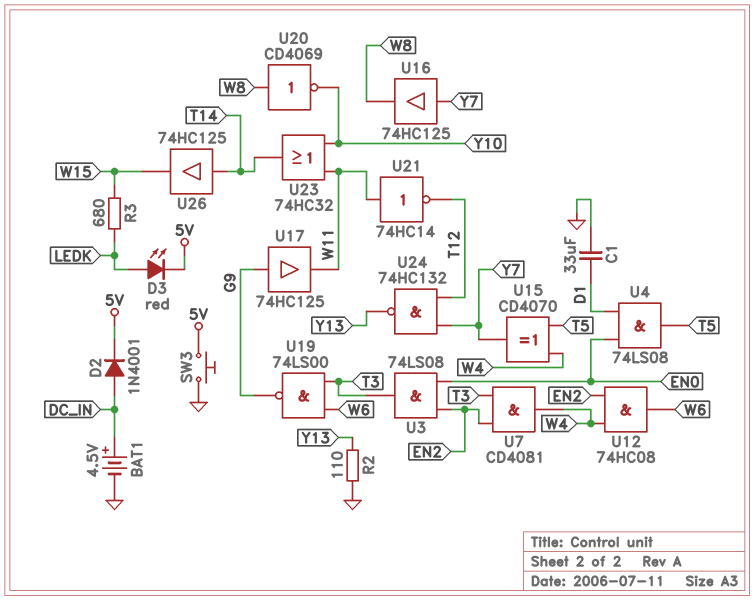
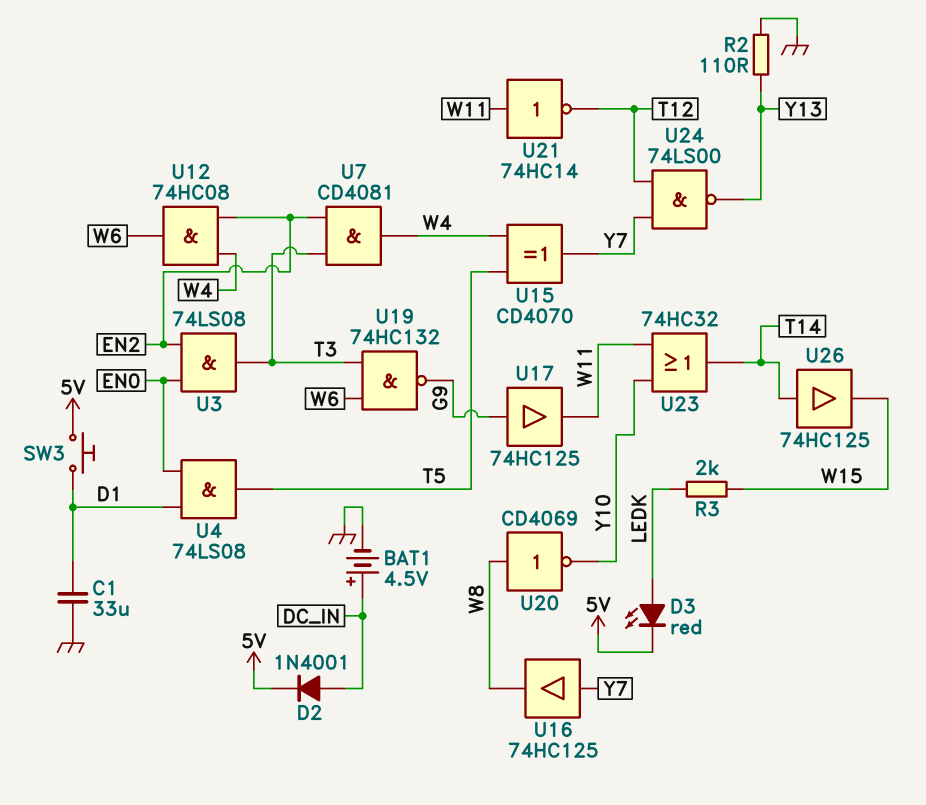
R3: 680 (LEDK, W15) -> 2k (LEDK, W15)
SW3: button (5V, GND) -> button (5V, D1)
U19: NAND 74LS00 (in T3, in W6, out G9) -> NAND 74HC132 (in T3, in W6, out G9)
U24: NAND 74HC132 (in T12, in Y7, out Y13) -> NAND 74LS00 (in T12, in Y7, out Y13)

